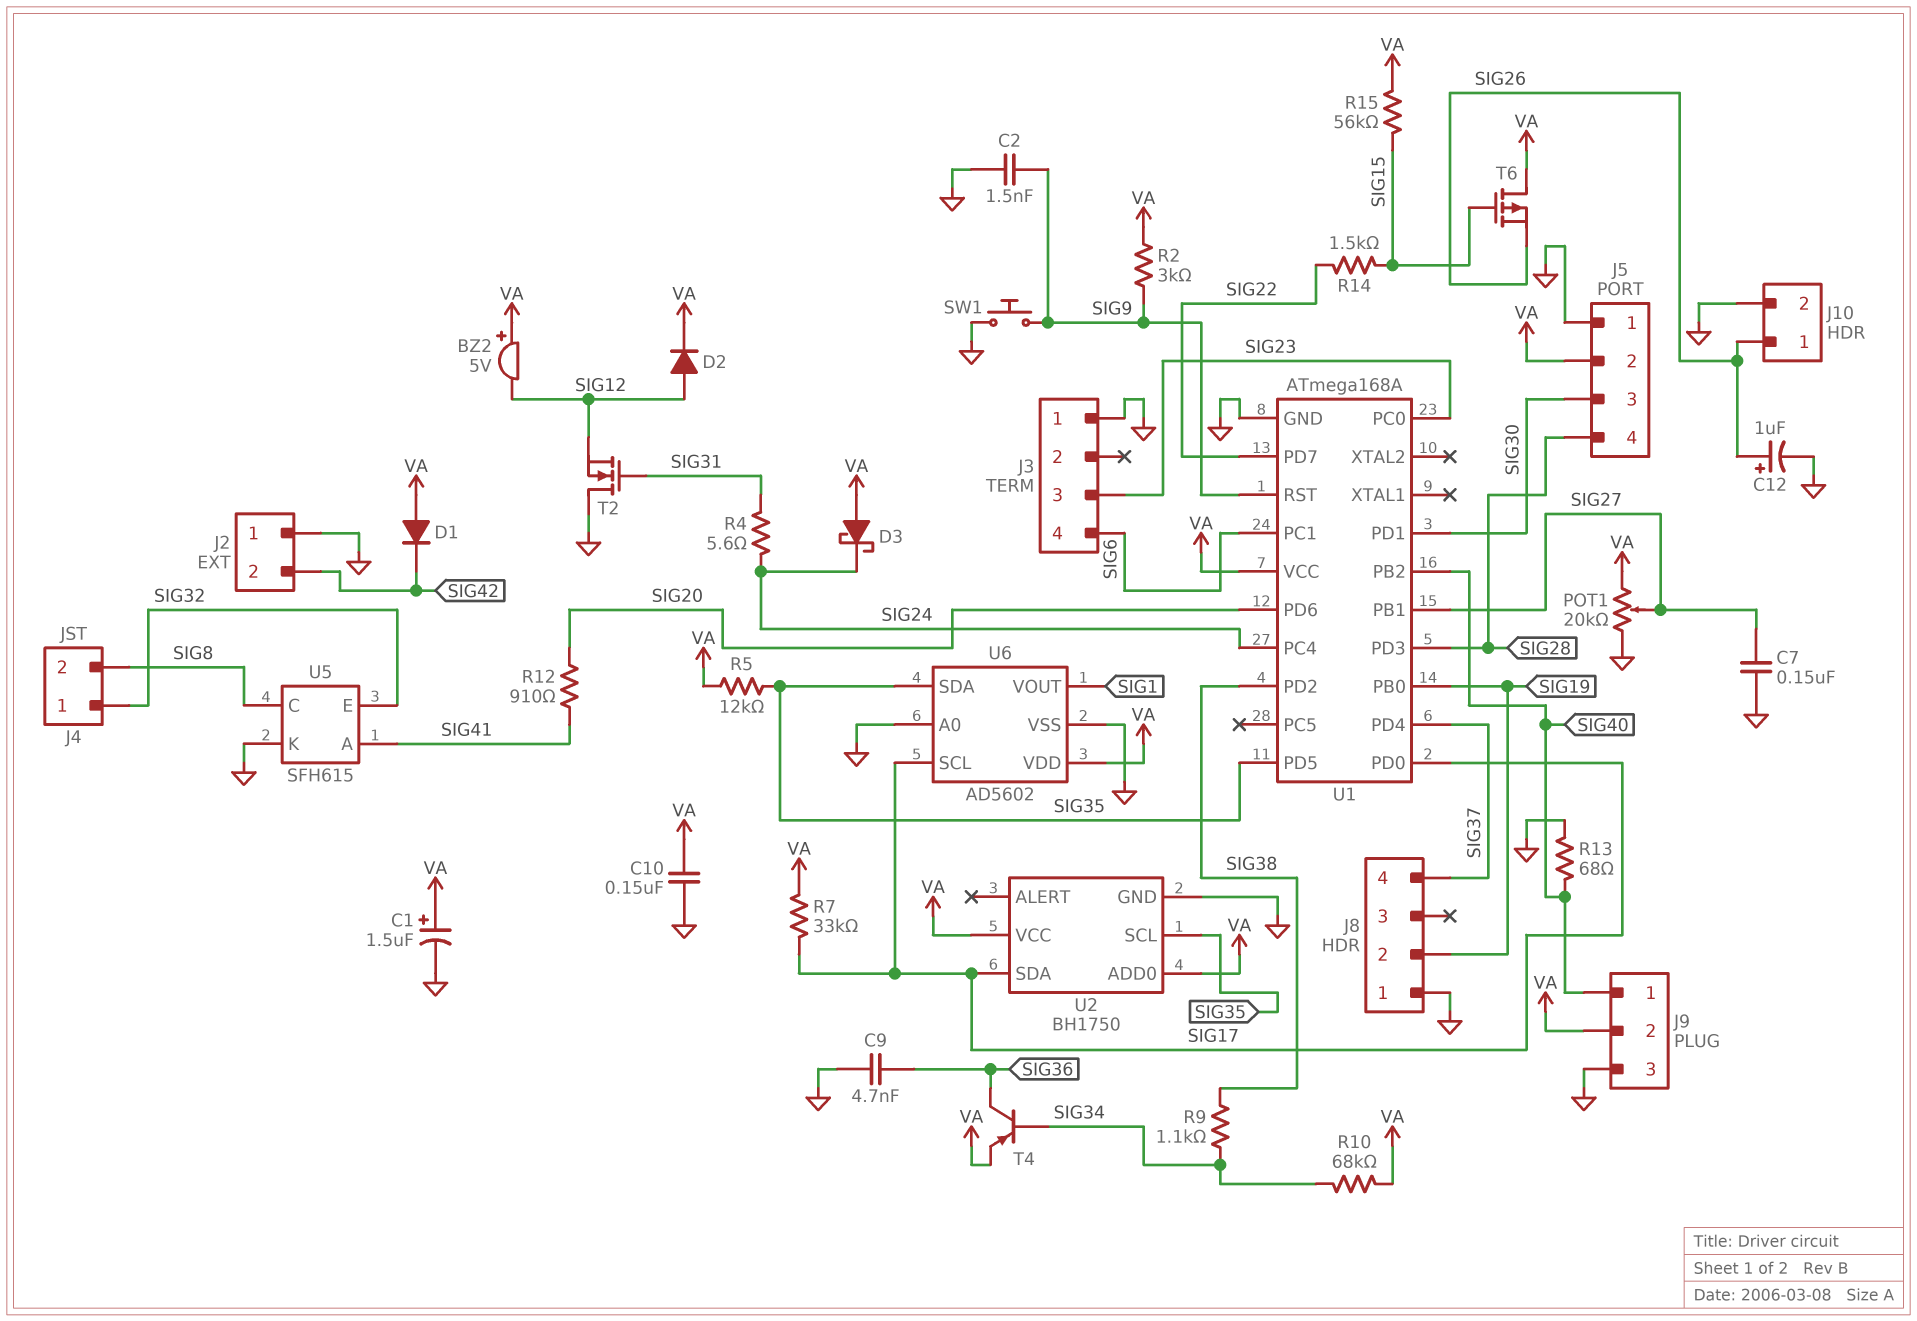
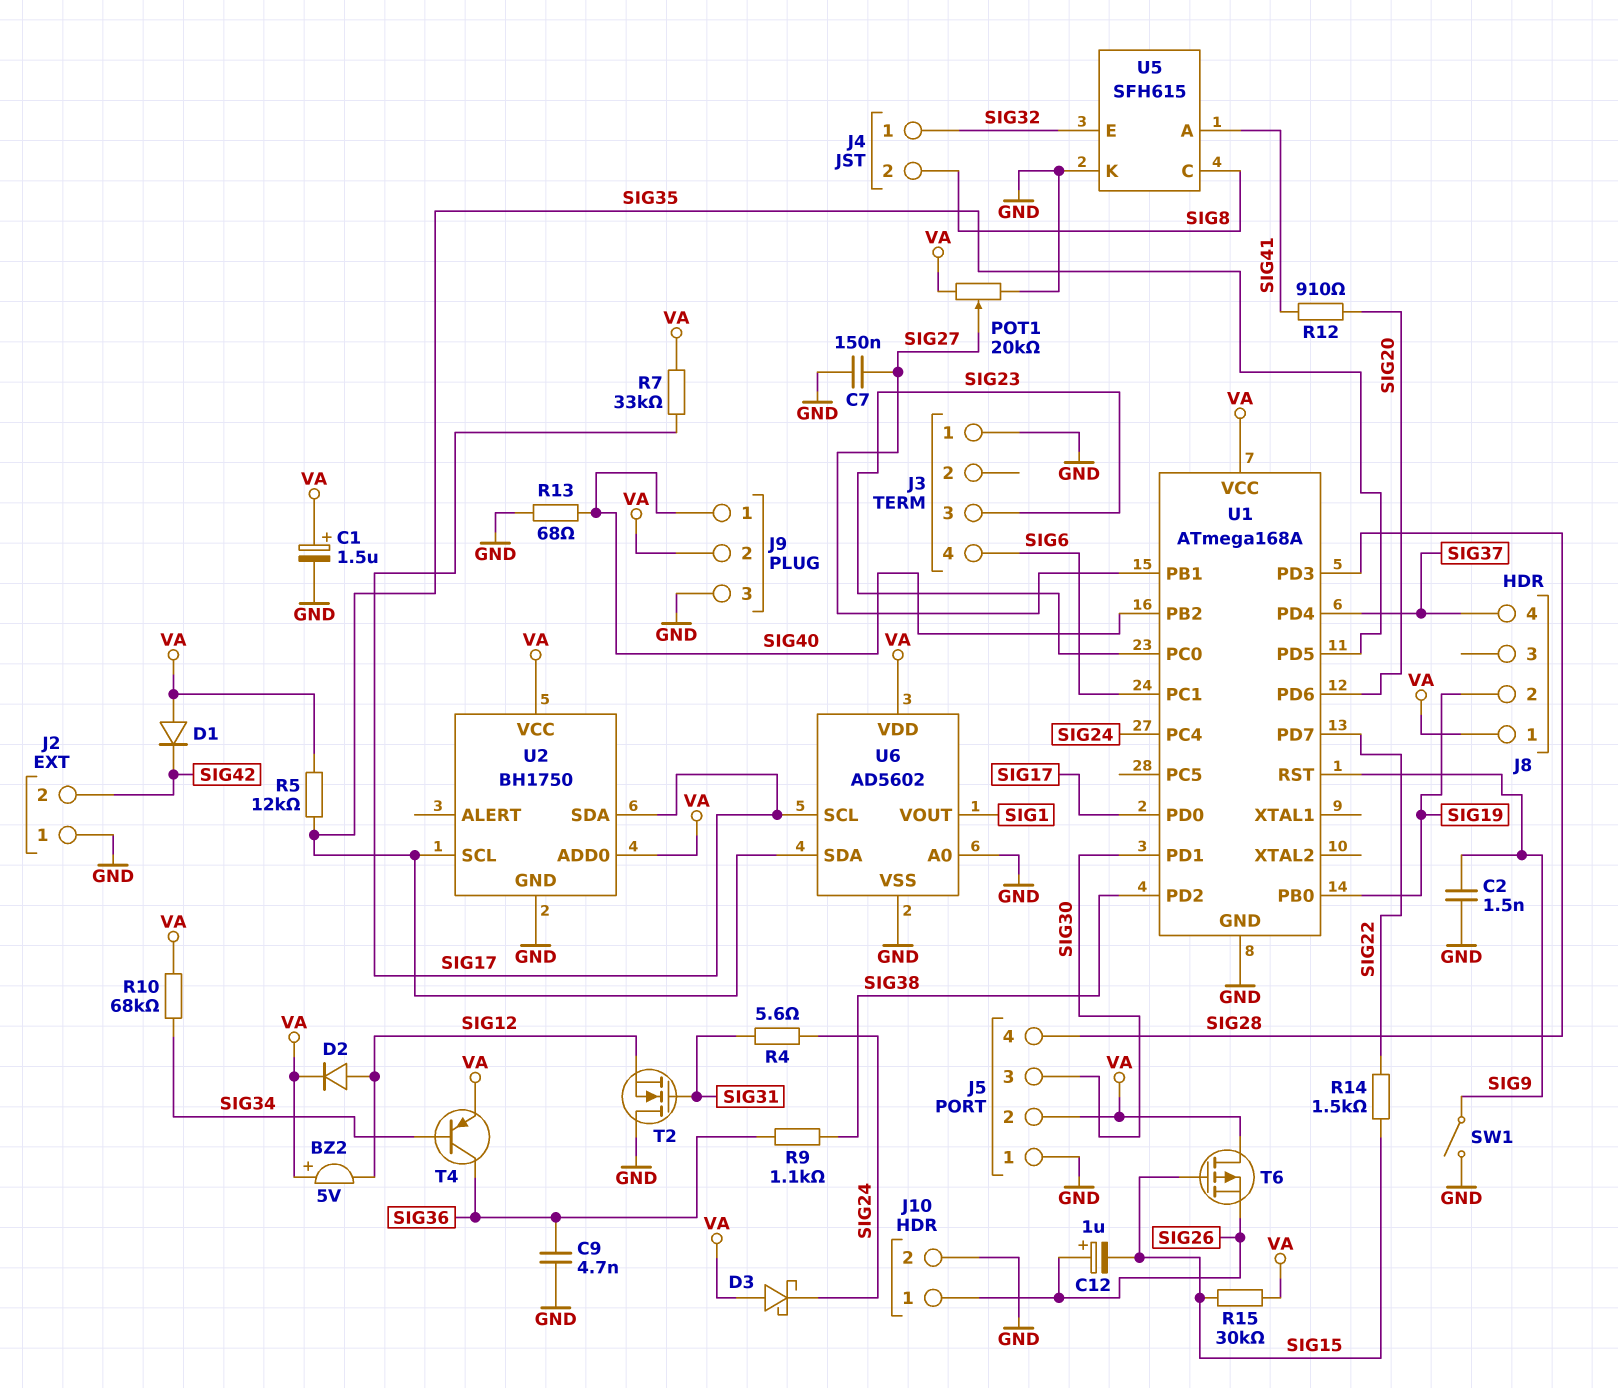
C10: 150nF (GND, VA) -> none
C12: 1uF (plus SIG26, minus GND) -> 1uF (plus SIG26, minus SIG15)
J8 pin 1: GND -> VA
R2: 3k (SIG9, VA) -> none
R9: 1.1k (SIG34, SIG38) -> 1.1k (SIG36, SIG38)
R15: 56k (SIG15, VA) -> 30k (SIG15, VA)
SW1: button (GND, SIG9) -> switch (GND, SIG9)

